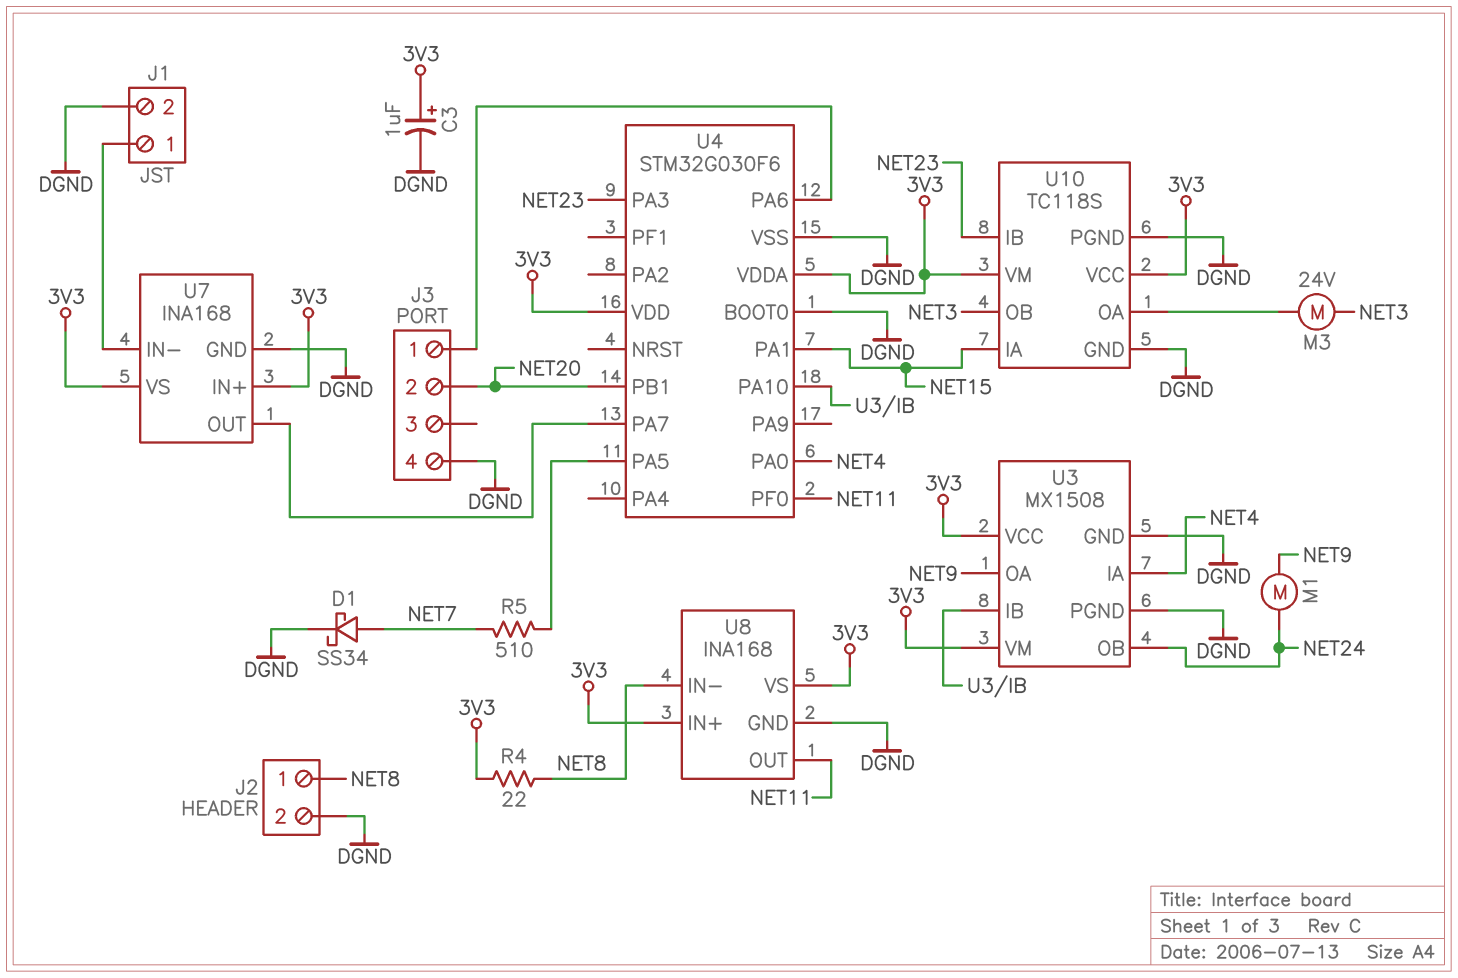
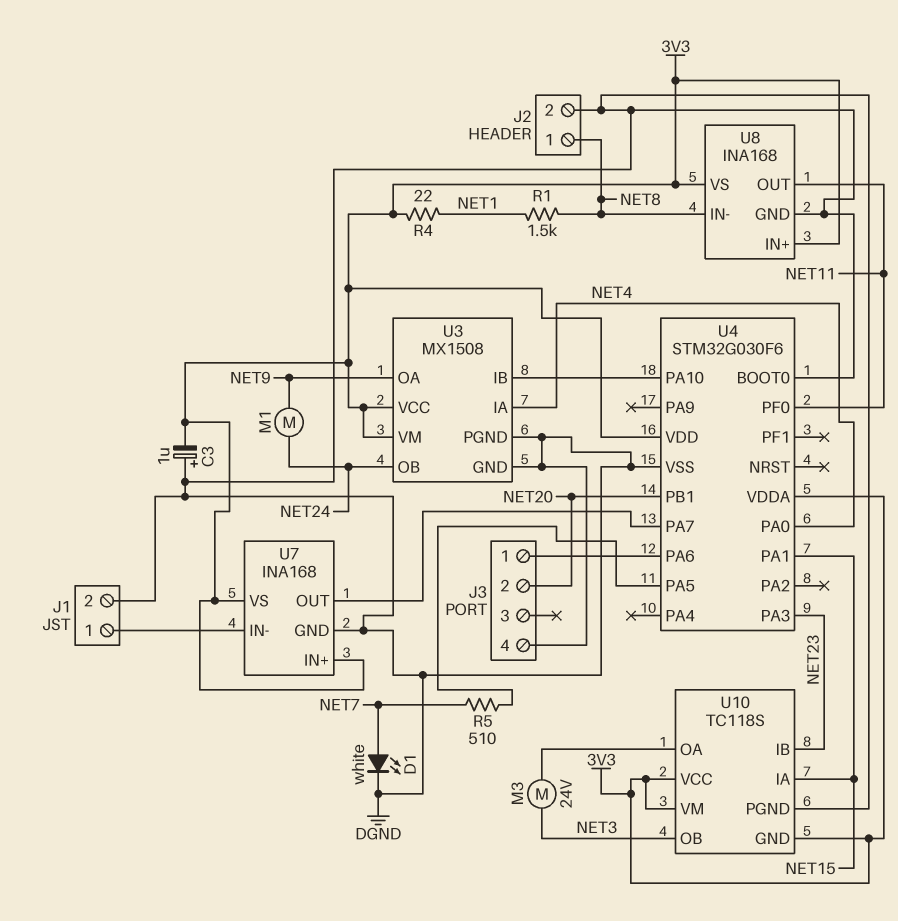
C3: 1uF (plus 3V3, minus DGND) -> 1uF (plus DGND, minus 3V3)
D1: schottky SS34 (A NET7, K DGND) -> LED white (A NET7, K DGND)
R1: none -> 1.5k (NET1, NET8)
R4: 22 (3V3, NET8) -> 22 (3V3, NET1)
U10 pin GND: DGND -> 3V3

